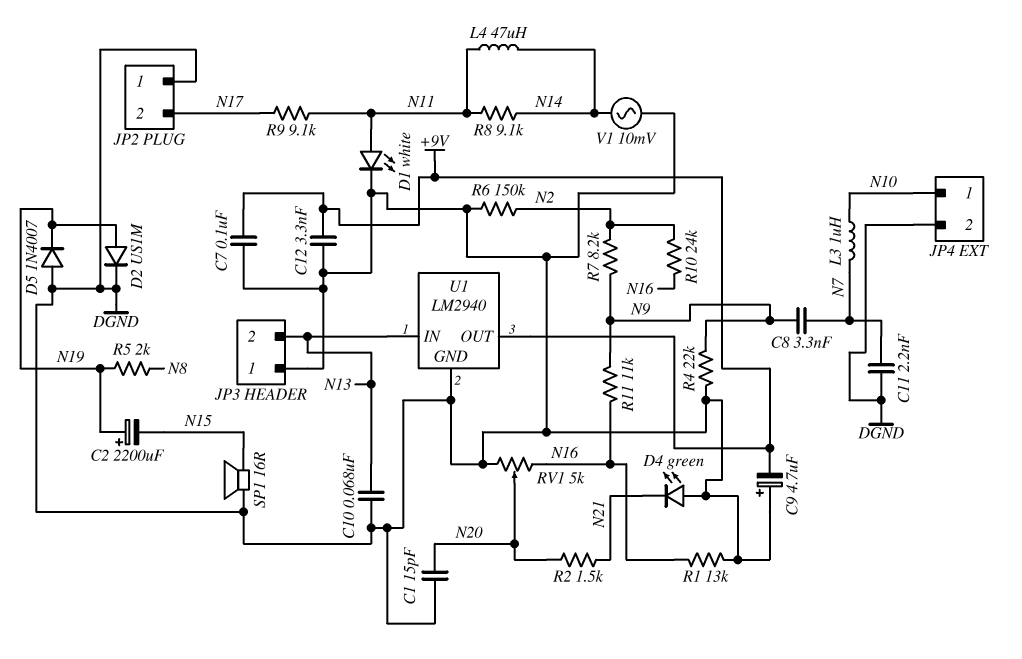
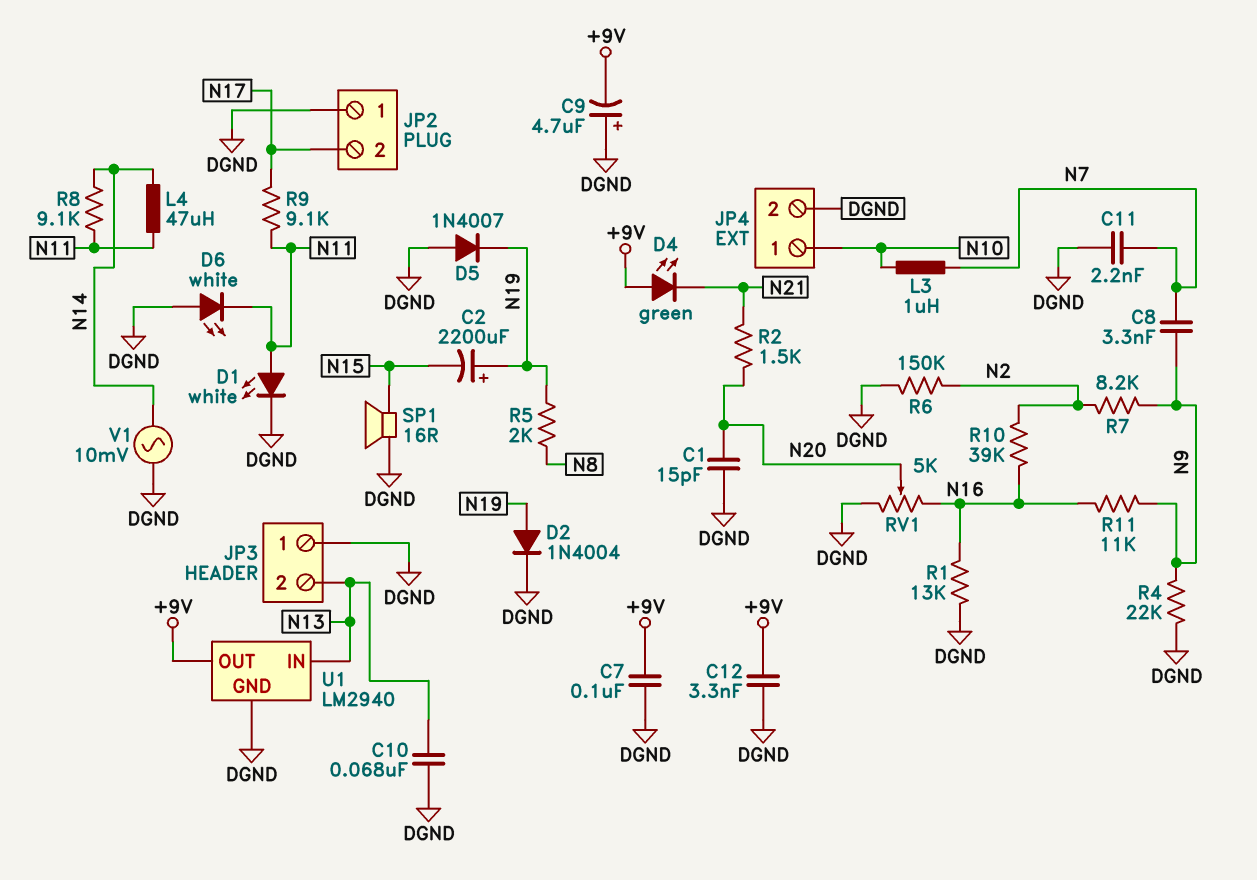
D2: diode US1M (A N19, K DGND) -> diode 1N4004 (A N19, K DGND)
D4: LED green (A DGND, K N21) -> LED green (A +9V, K N21)
D6: none -> LED white (A DGND, K N11)
R10: 24k (N2, N16) -> 39k (N2, N16)

